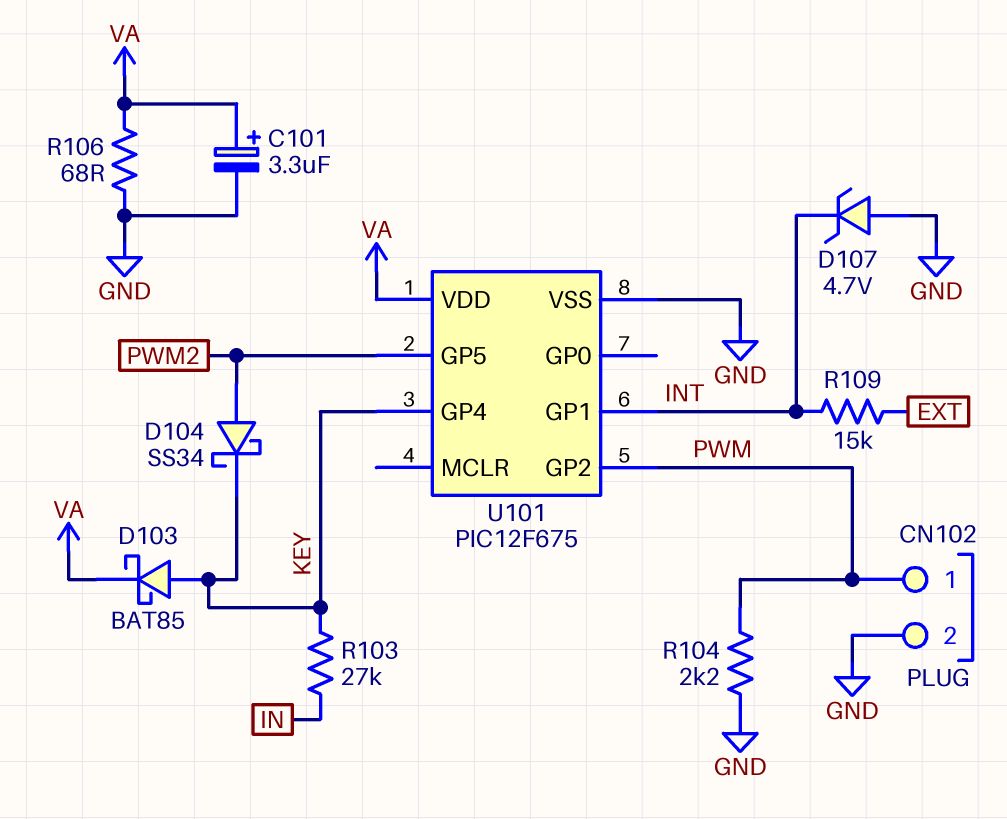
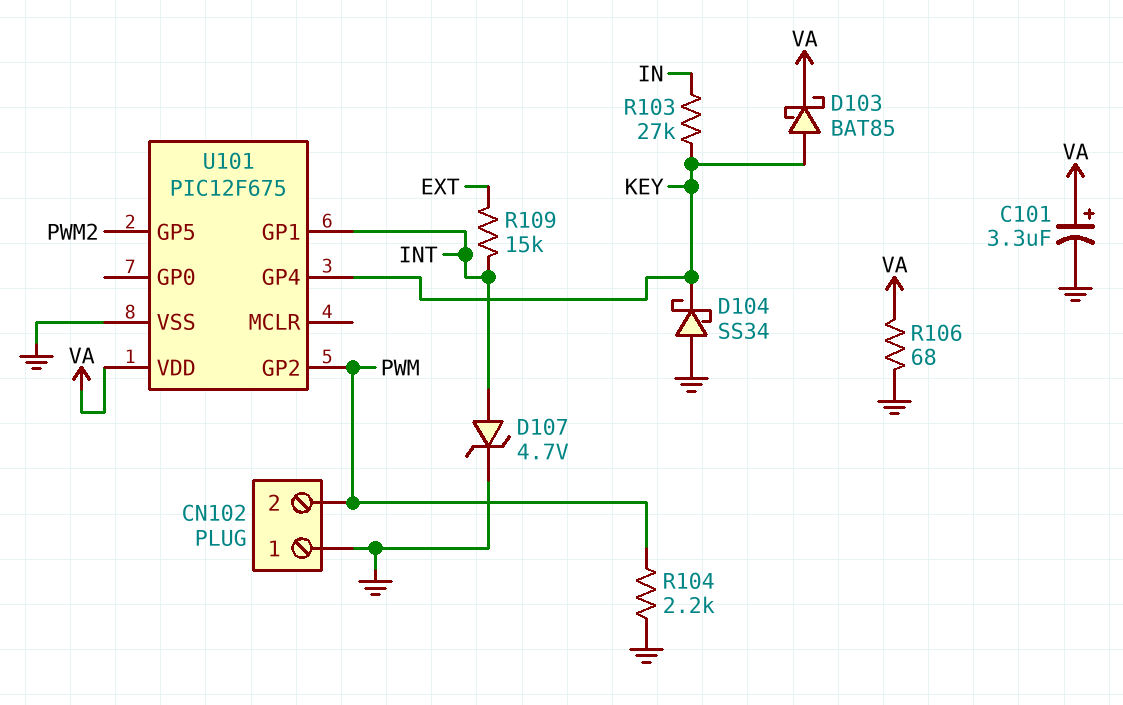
CN102 pin 1: PWM -> GND
CN102 pin 2: GND -> PWM
D104: schottky SS34 (A PWM2, K KEY) -> schottky SS34 (A GND, K KEY)
D107: zener 4.7V (A GND, K INT) -> zener 4.7V (A INT, K GND)

